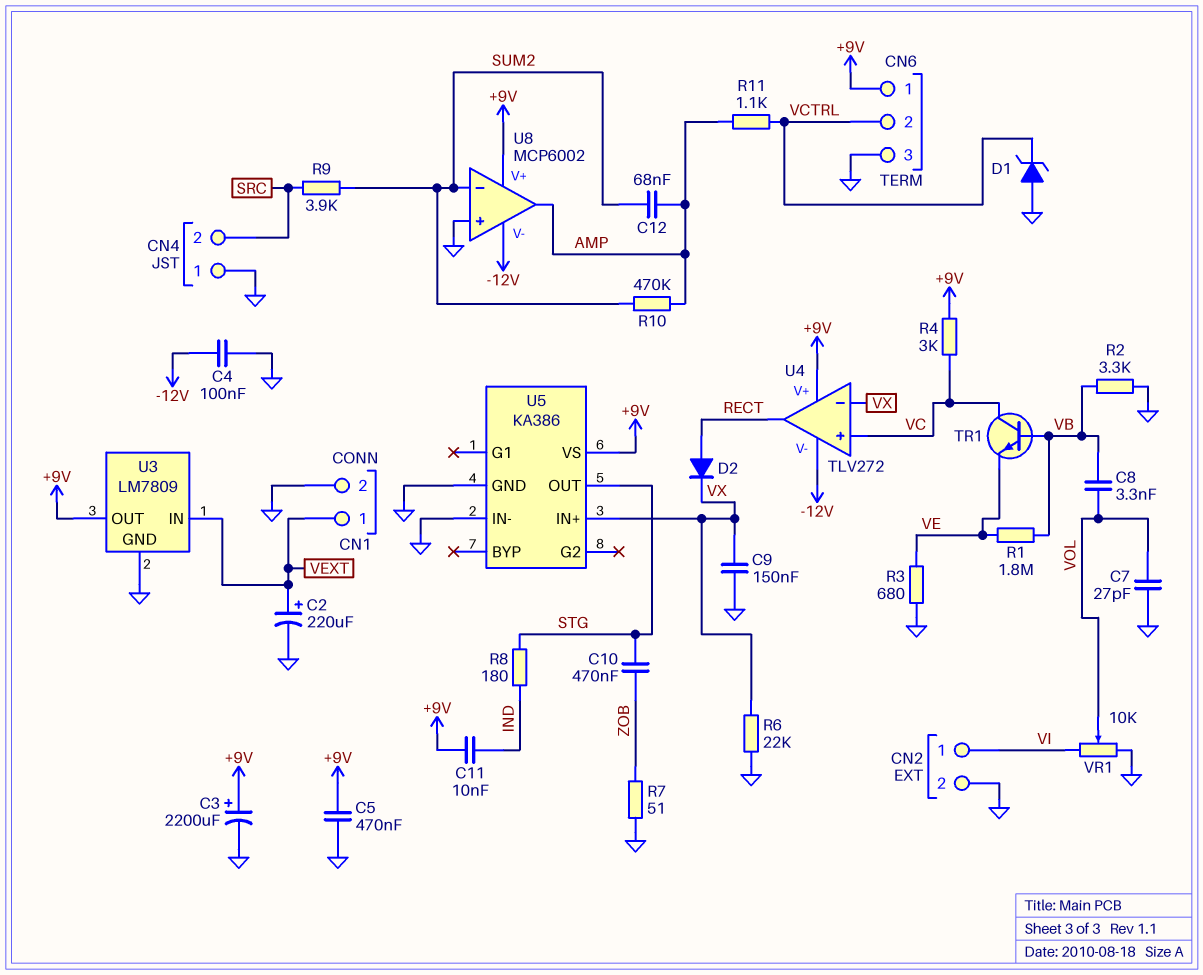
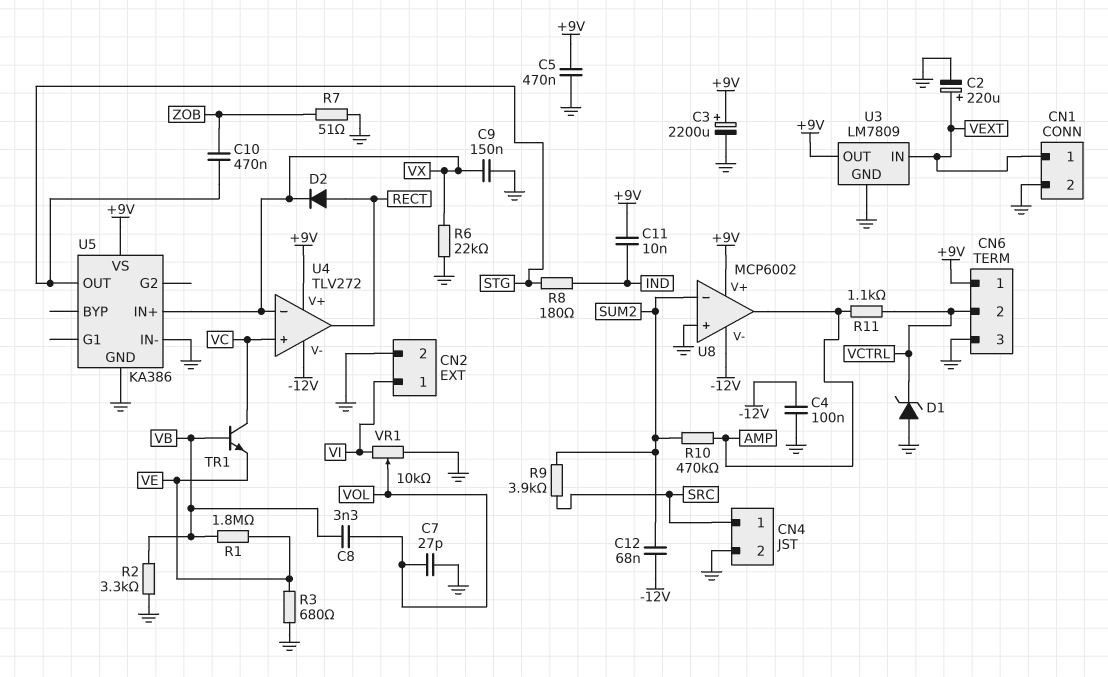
C12: 68nF (AMP, SUM2) -> 68nF (-12V, SUM2)
CN4 pin 1: GND -> SRC
CN4 pin 2: SRC -> GND
R4: 3k (+9V, VC) -> none

